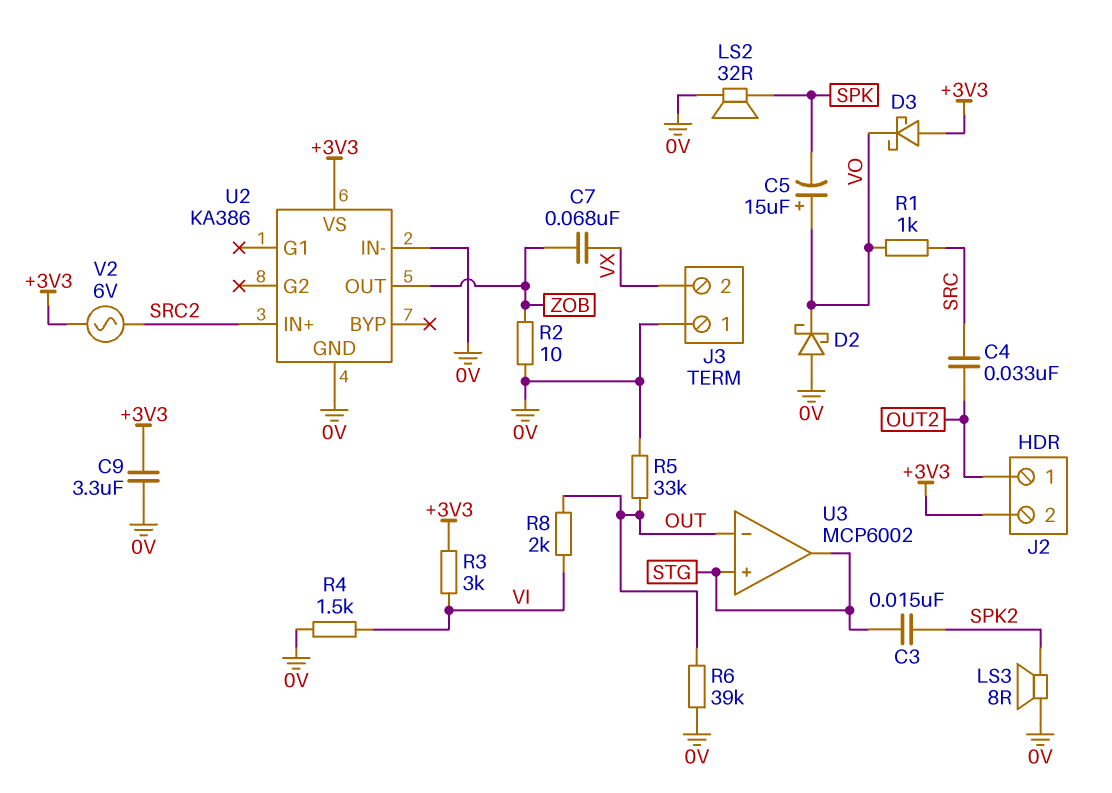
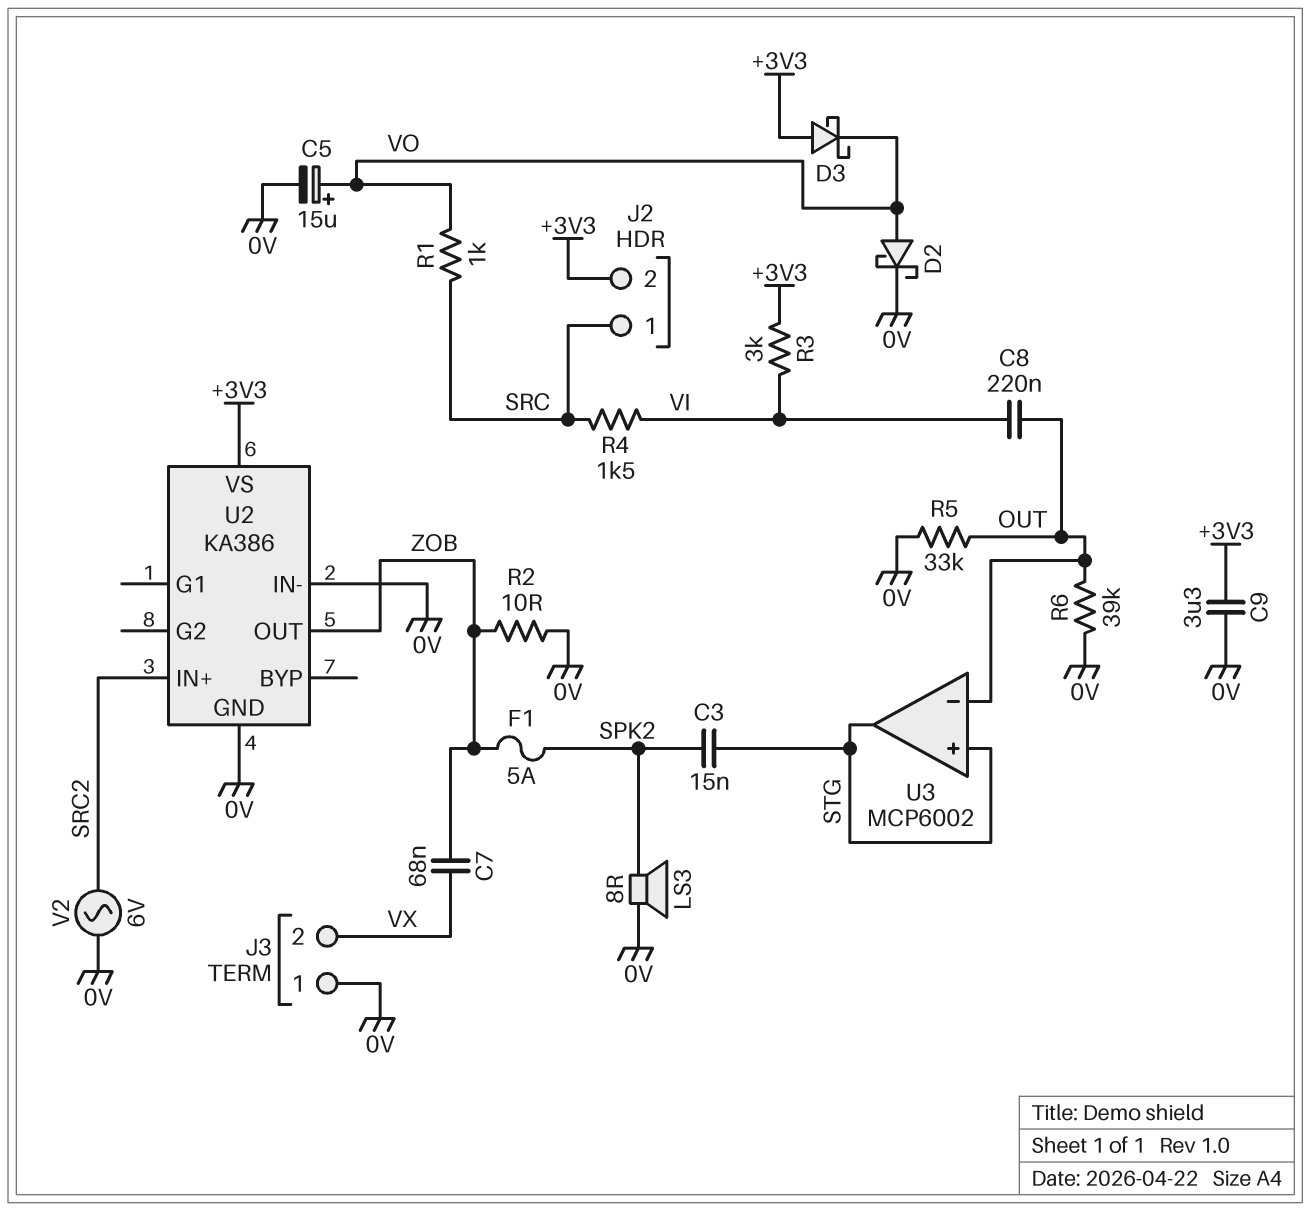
C4: 33nF (OUT2, SRC) -> none
C5: 15uF (plus VO, minus SPK) -> 15uF (plus VO, minus 0V)
C8: none -> 220nF (OUT, VI)
D2: schottky (A 0V, K VO) -> schottky (A VO, K 0V)
F1: none -> 5A (SPK2, ZOB)
J2 pin 1: OUT2 -> SRC
LS2: speaker 32R (0V, SPK) -> none
R4: 1.5k (0V, VI) -> 1.5k (SRC, VI)
R8: 2k (OUT, VI) -> none
V2: AC 6V (+3V3, SRC2) -> AC 6V (0V, SRC2)

